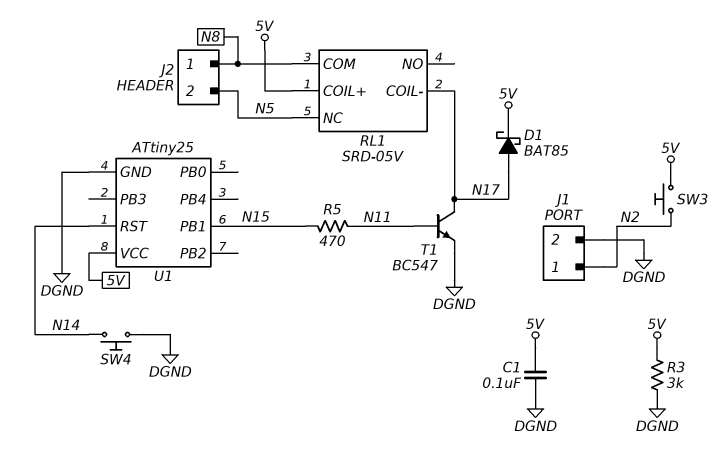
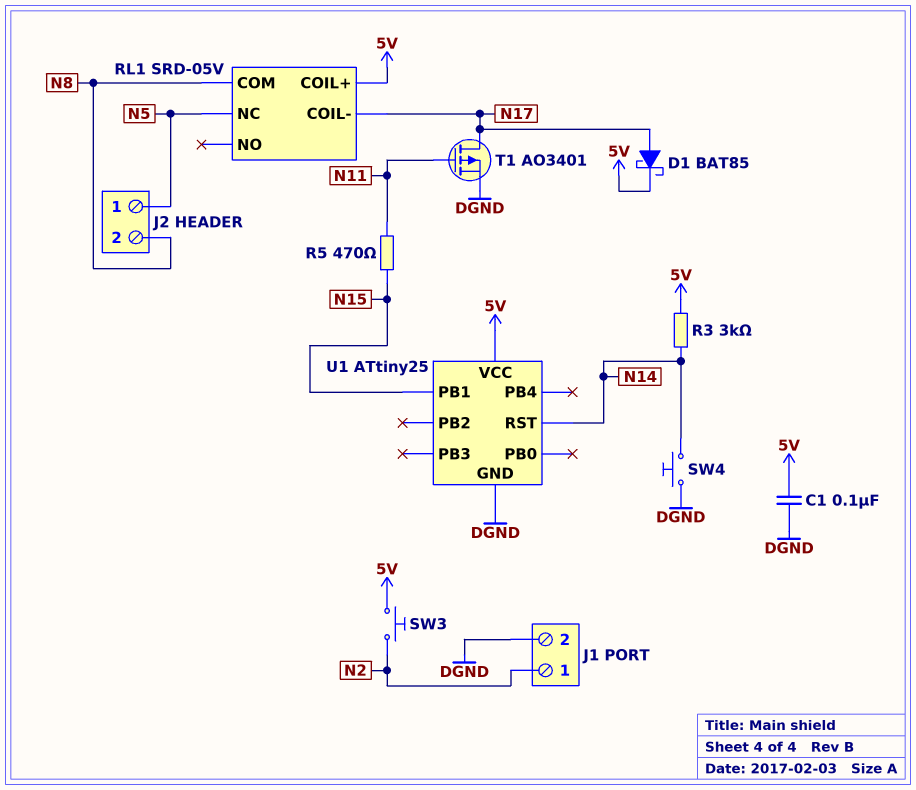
J2 pin 1: N8 -> N5
J2 pin 2: N5 -> N8
R3: 3k (5V, DGND) -> 3k (5V, N14)
T1: NPN BC547 (B N11, C N17, E DGND) -> PMOS AO3401 (G N11, D N17, S DGND)

